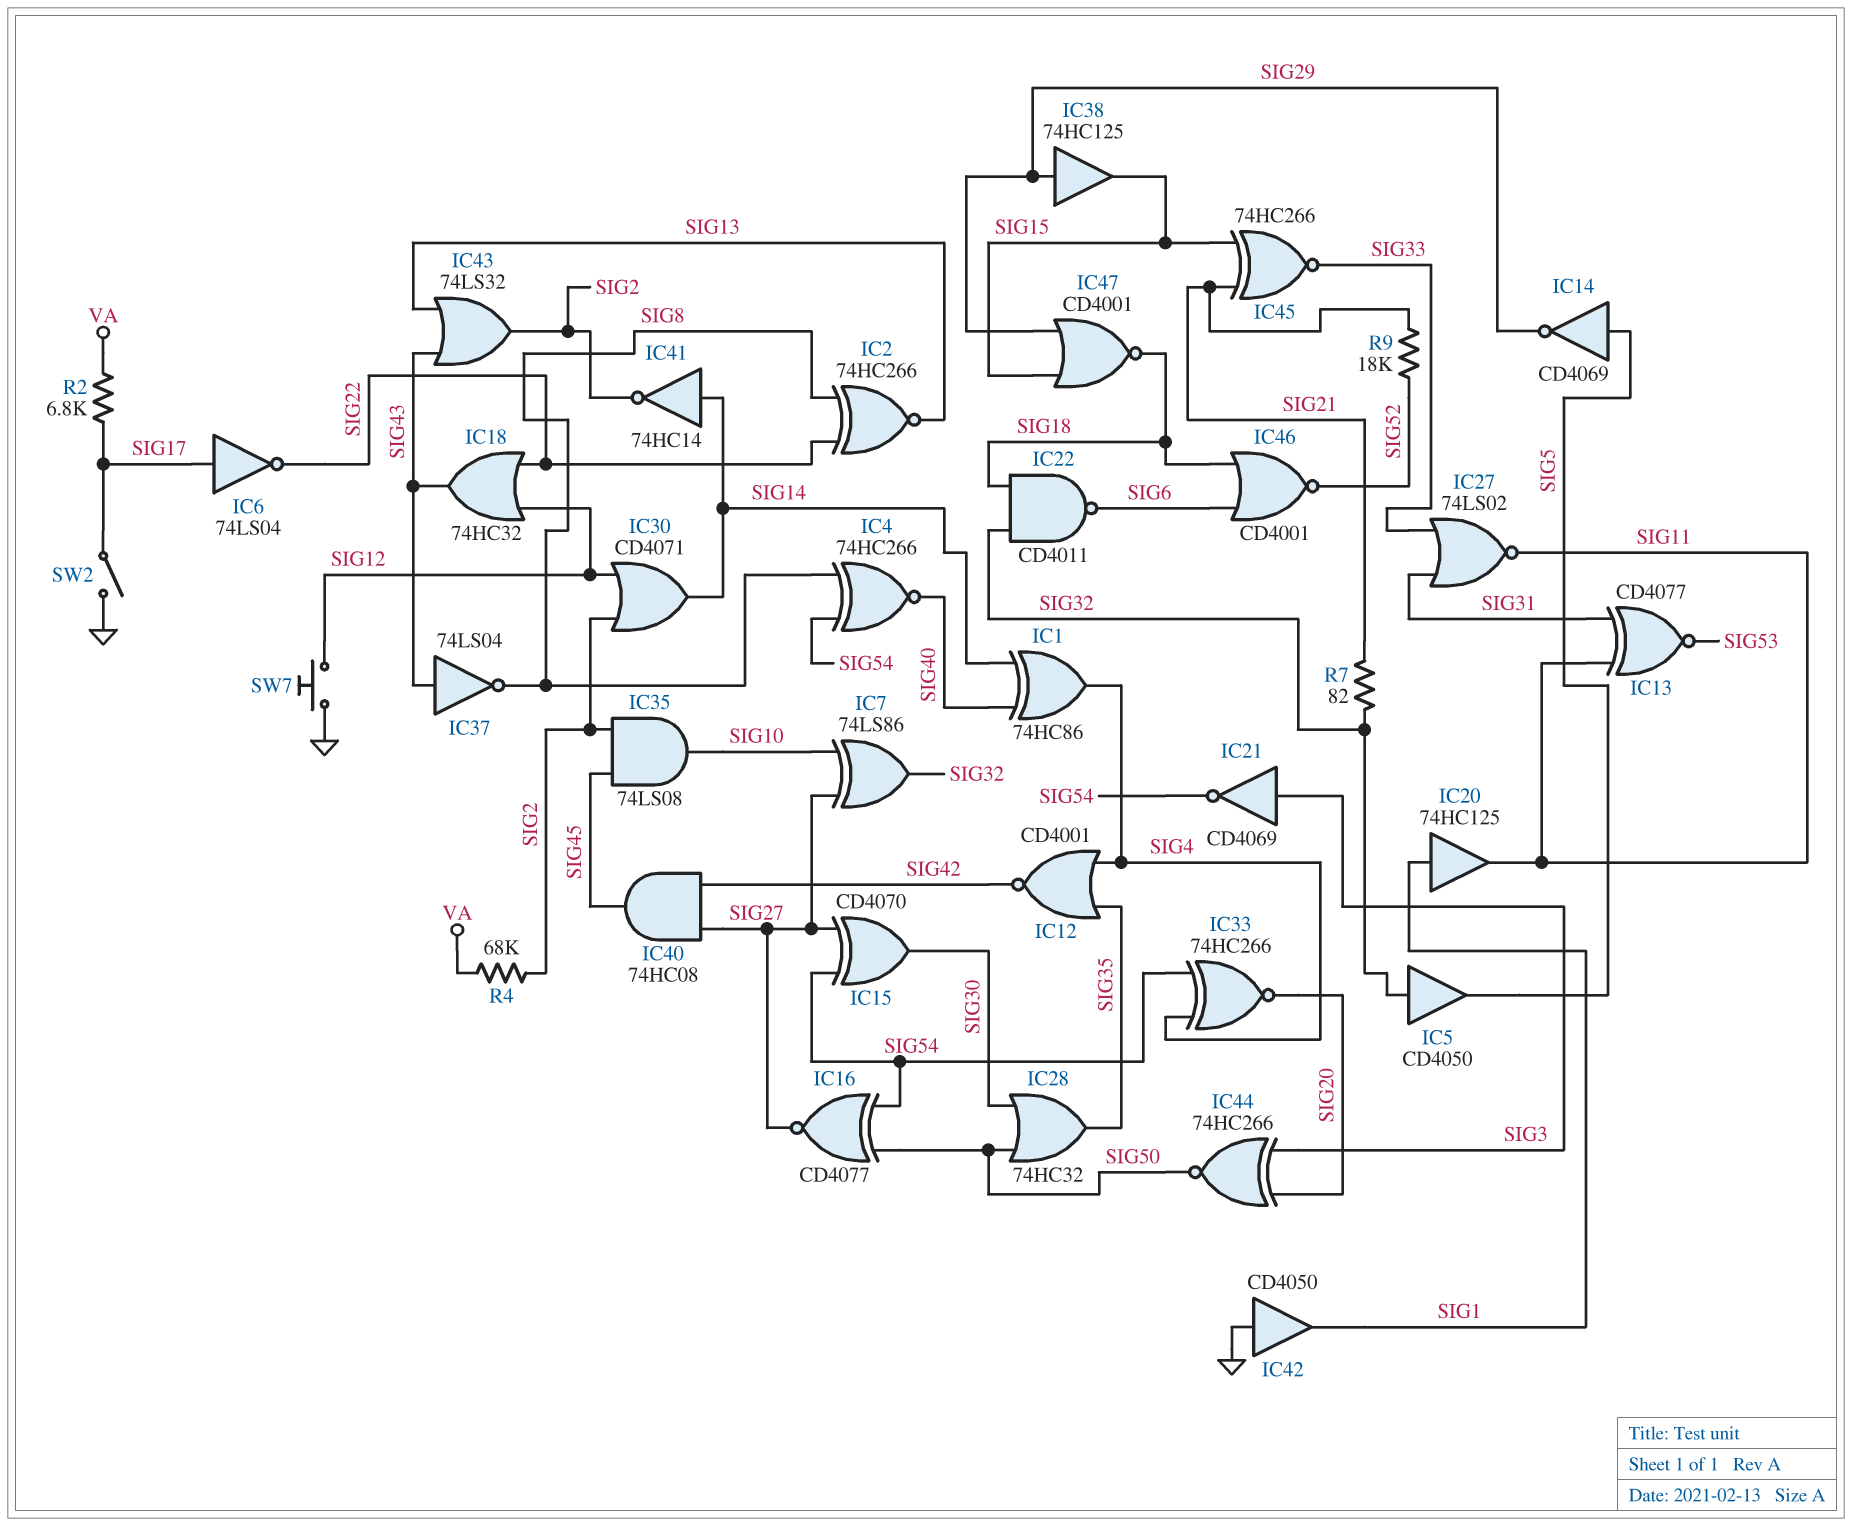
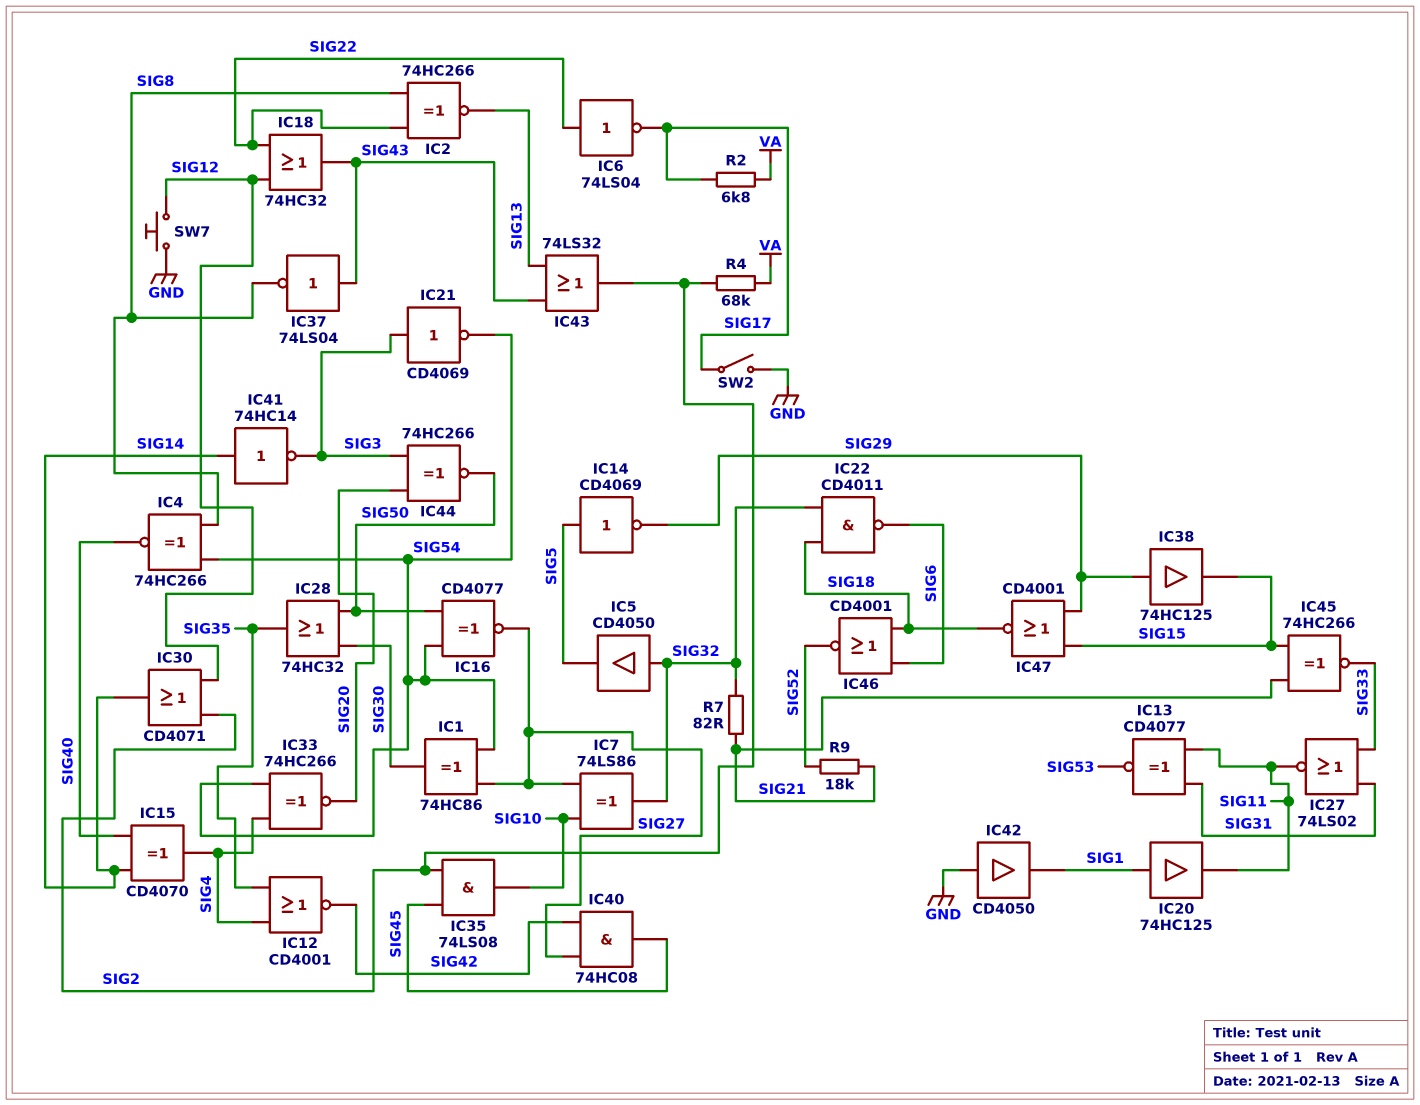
IC1: XOR 74HC86 (in SIG14, in SIG40, out SIG4) -> XOR 74HC86 (in SIG27, in SIG54, out SIG30)
IC6: NOT 74LS04 (in SIG17, out SIG22) -> NOT 74LS04 (in SIG22, out SIG17)
IC15: XOR CD4070 (in SIG27, in SIG54, out SIG30) -> XOR CD4070 (in SIG14, in SIG40, out SIG4)
IC41: NOT 74HC14 (in SIG14, out SIG2) -> NOT 74HC14 (in SIG14, out SIG3)

